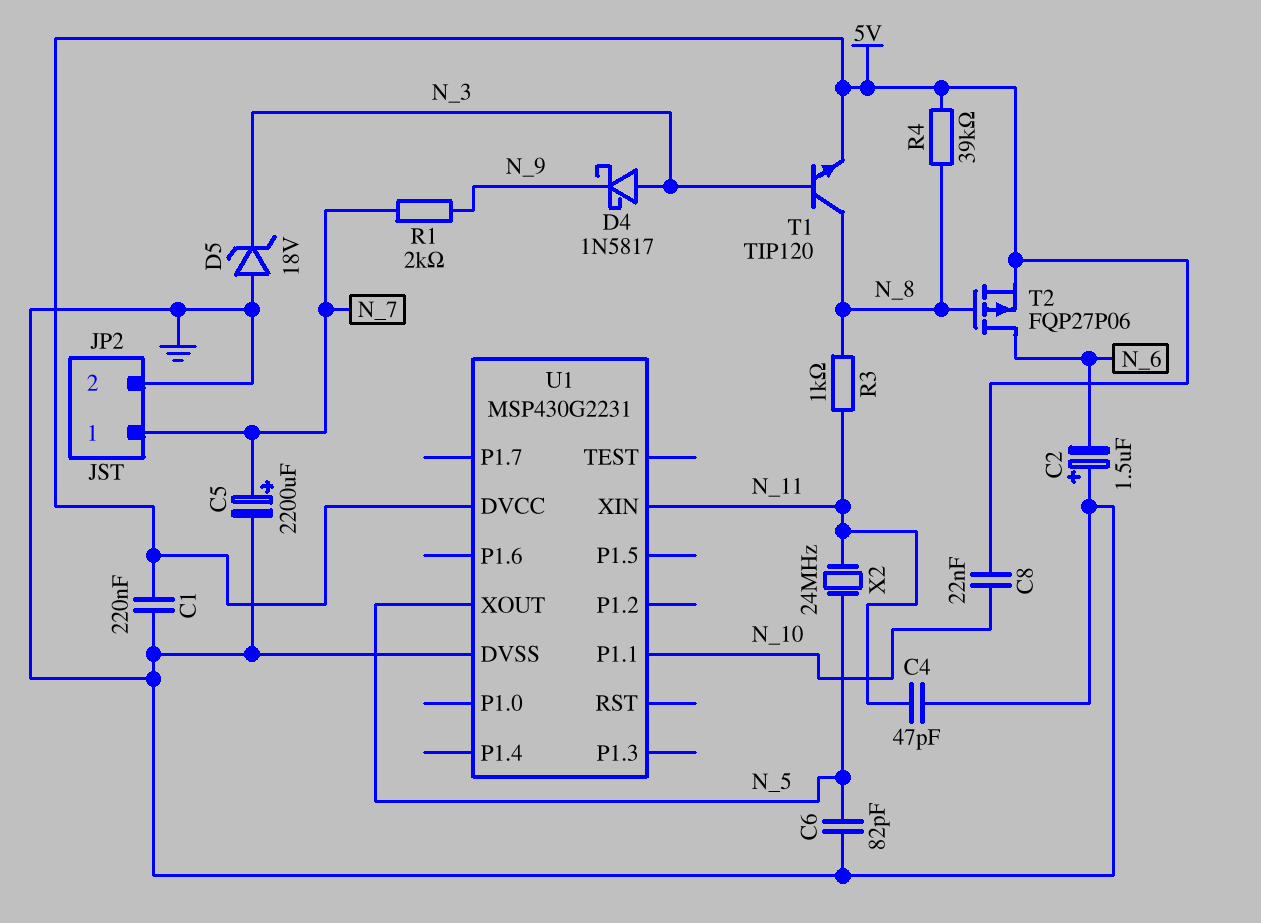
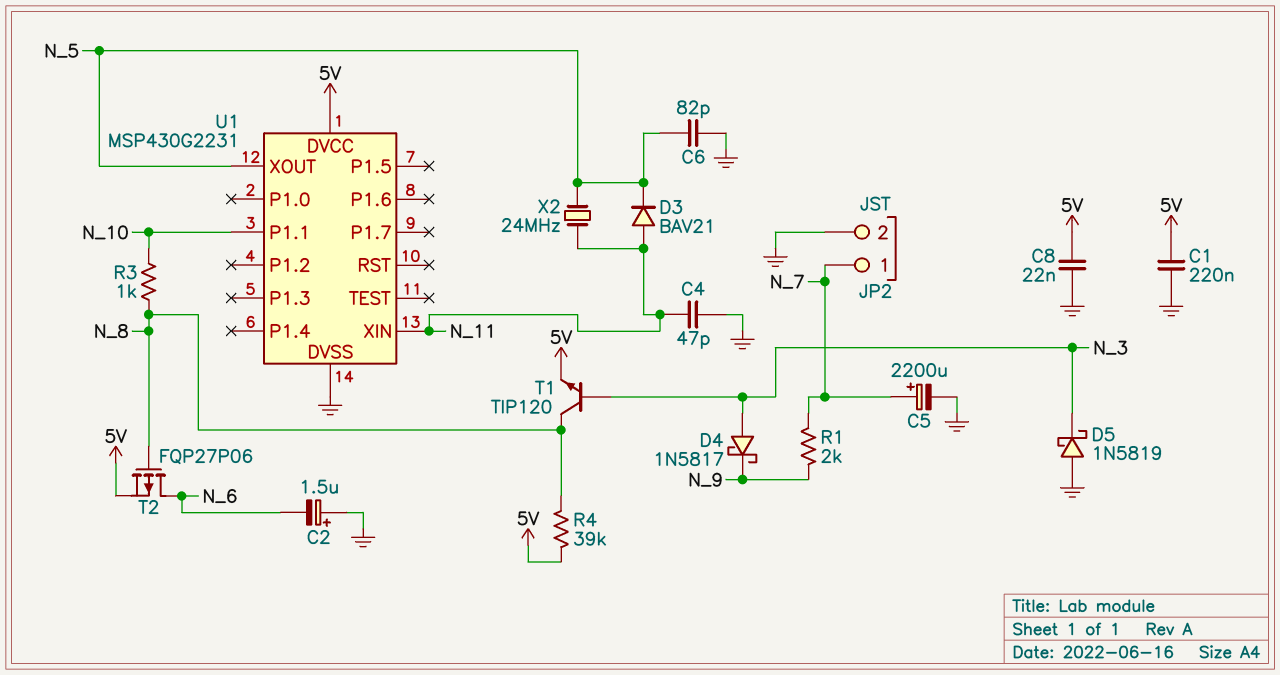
C8: 22nF (5V, N_10) -> 22nF (5V, GND)
D3: none -> diode BAV21 (A N_11, K N_5)
D5: zener 18V (A GND, K N_3) -> schottky 1N5819 (A GND, K N_3)
R3: 1k (N_8, N_11) -> 1k (N_8, N_10)

